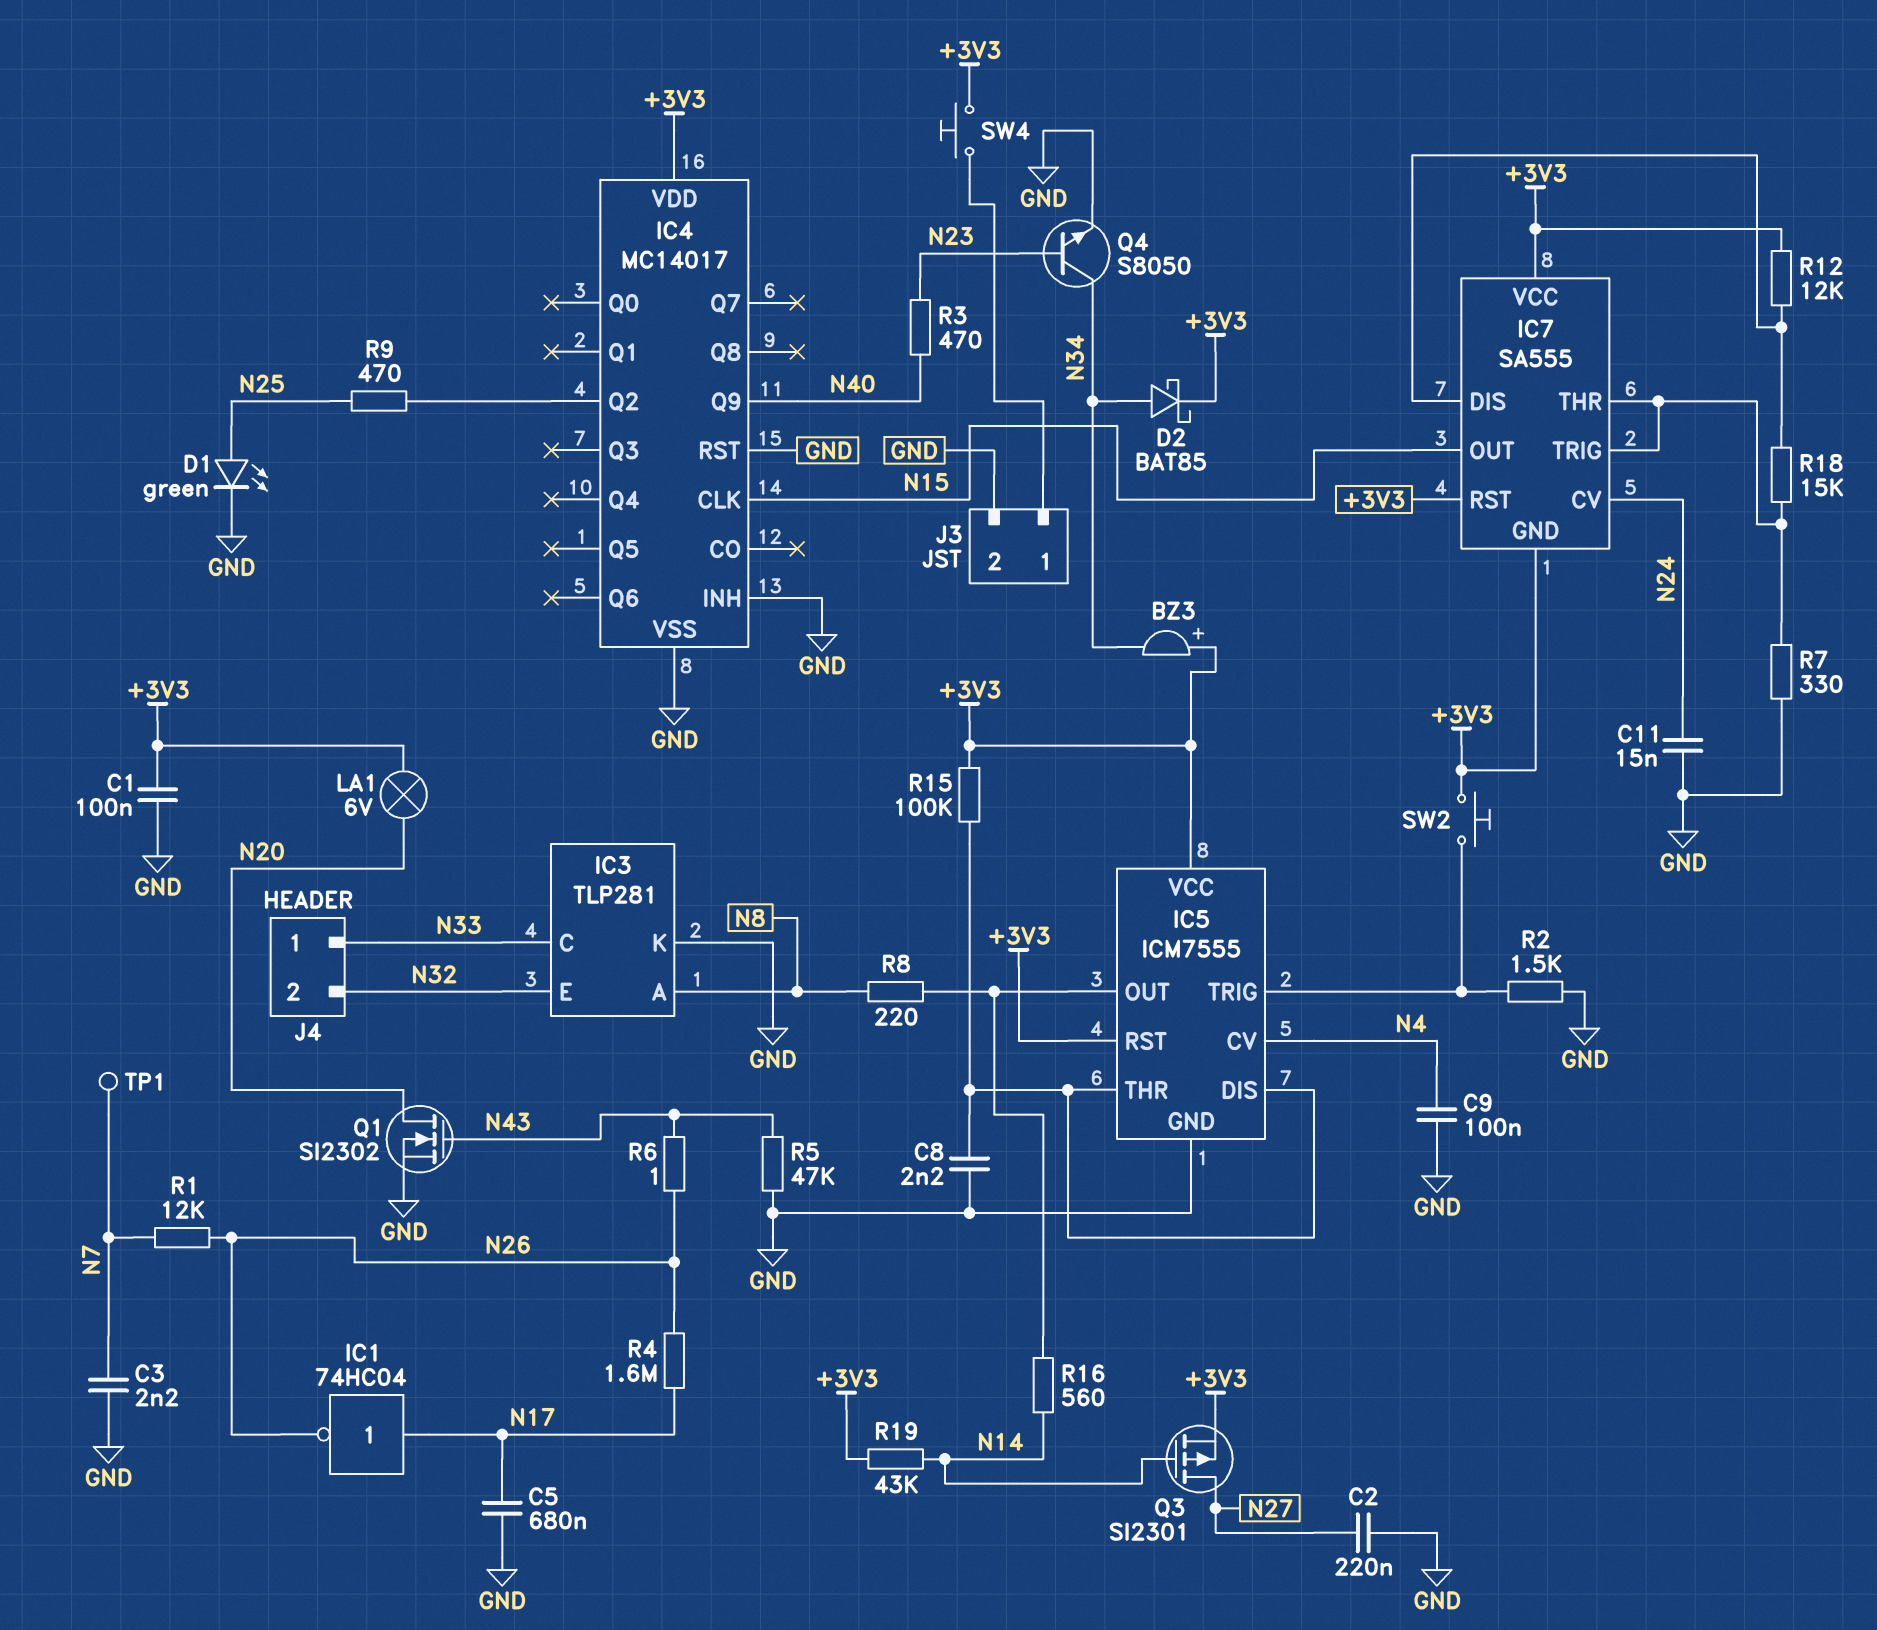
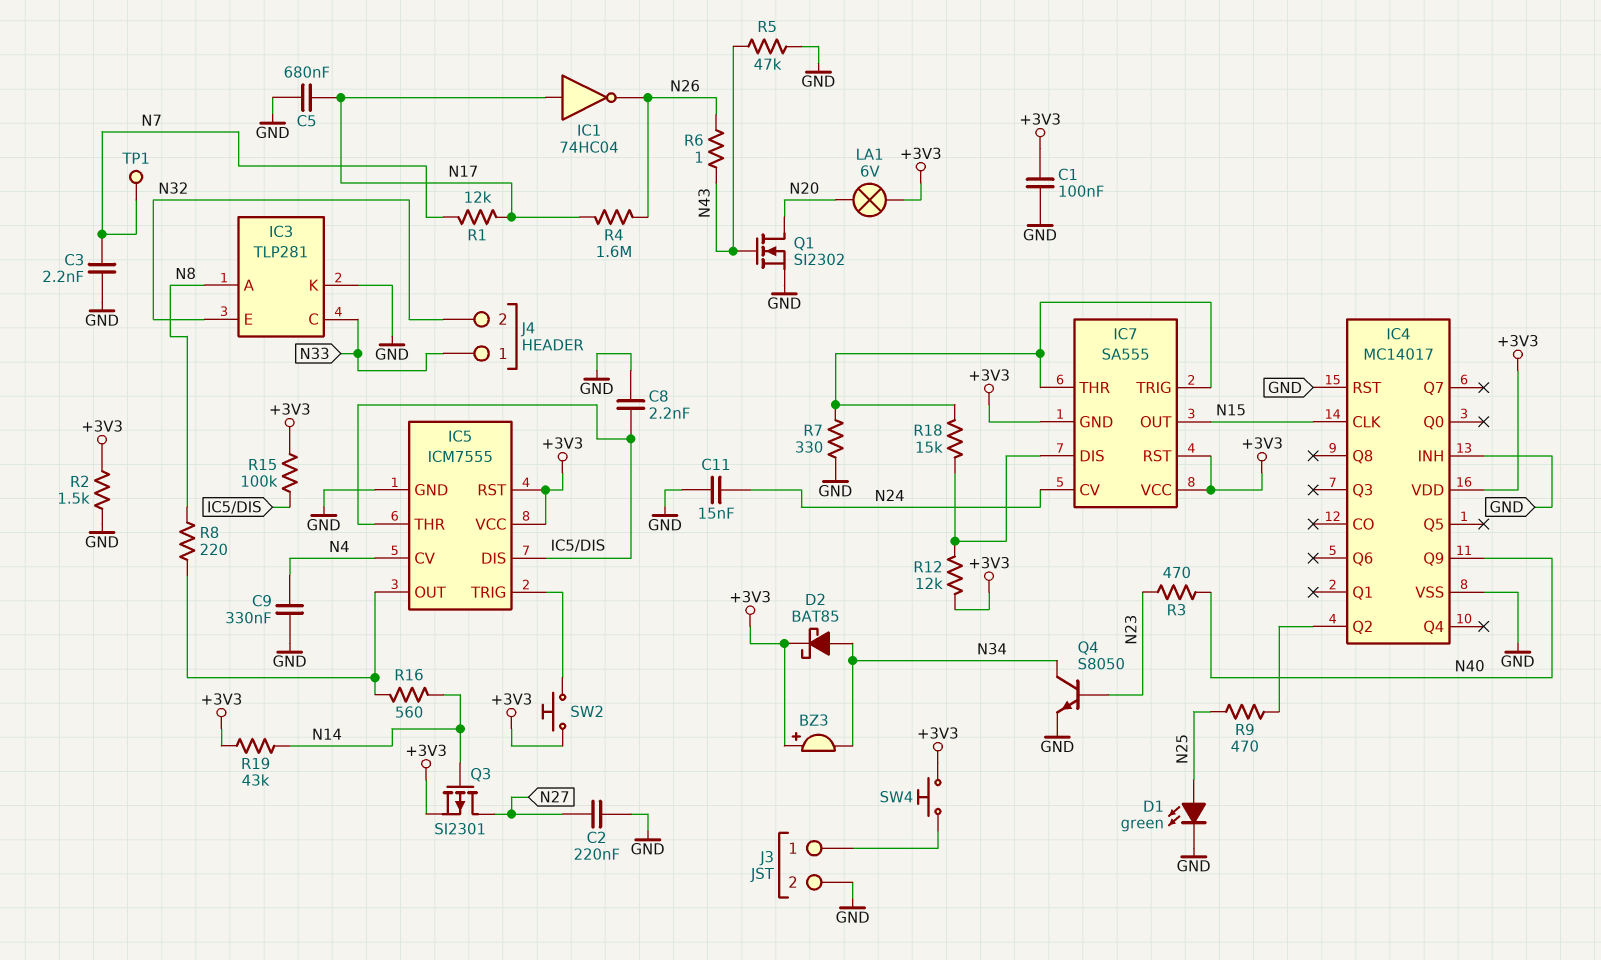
C9: 100nF (GND, N4) -> 330nF (GND, N4)
R1: 12k (N7, N26) -> 12k (N7, N17)
R2: 1.5k (GND, IC5/TRIG) -> 1.5k (+3V3, GND)

